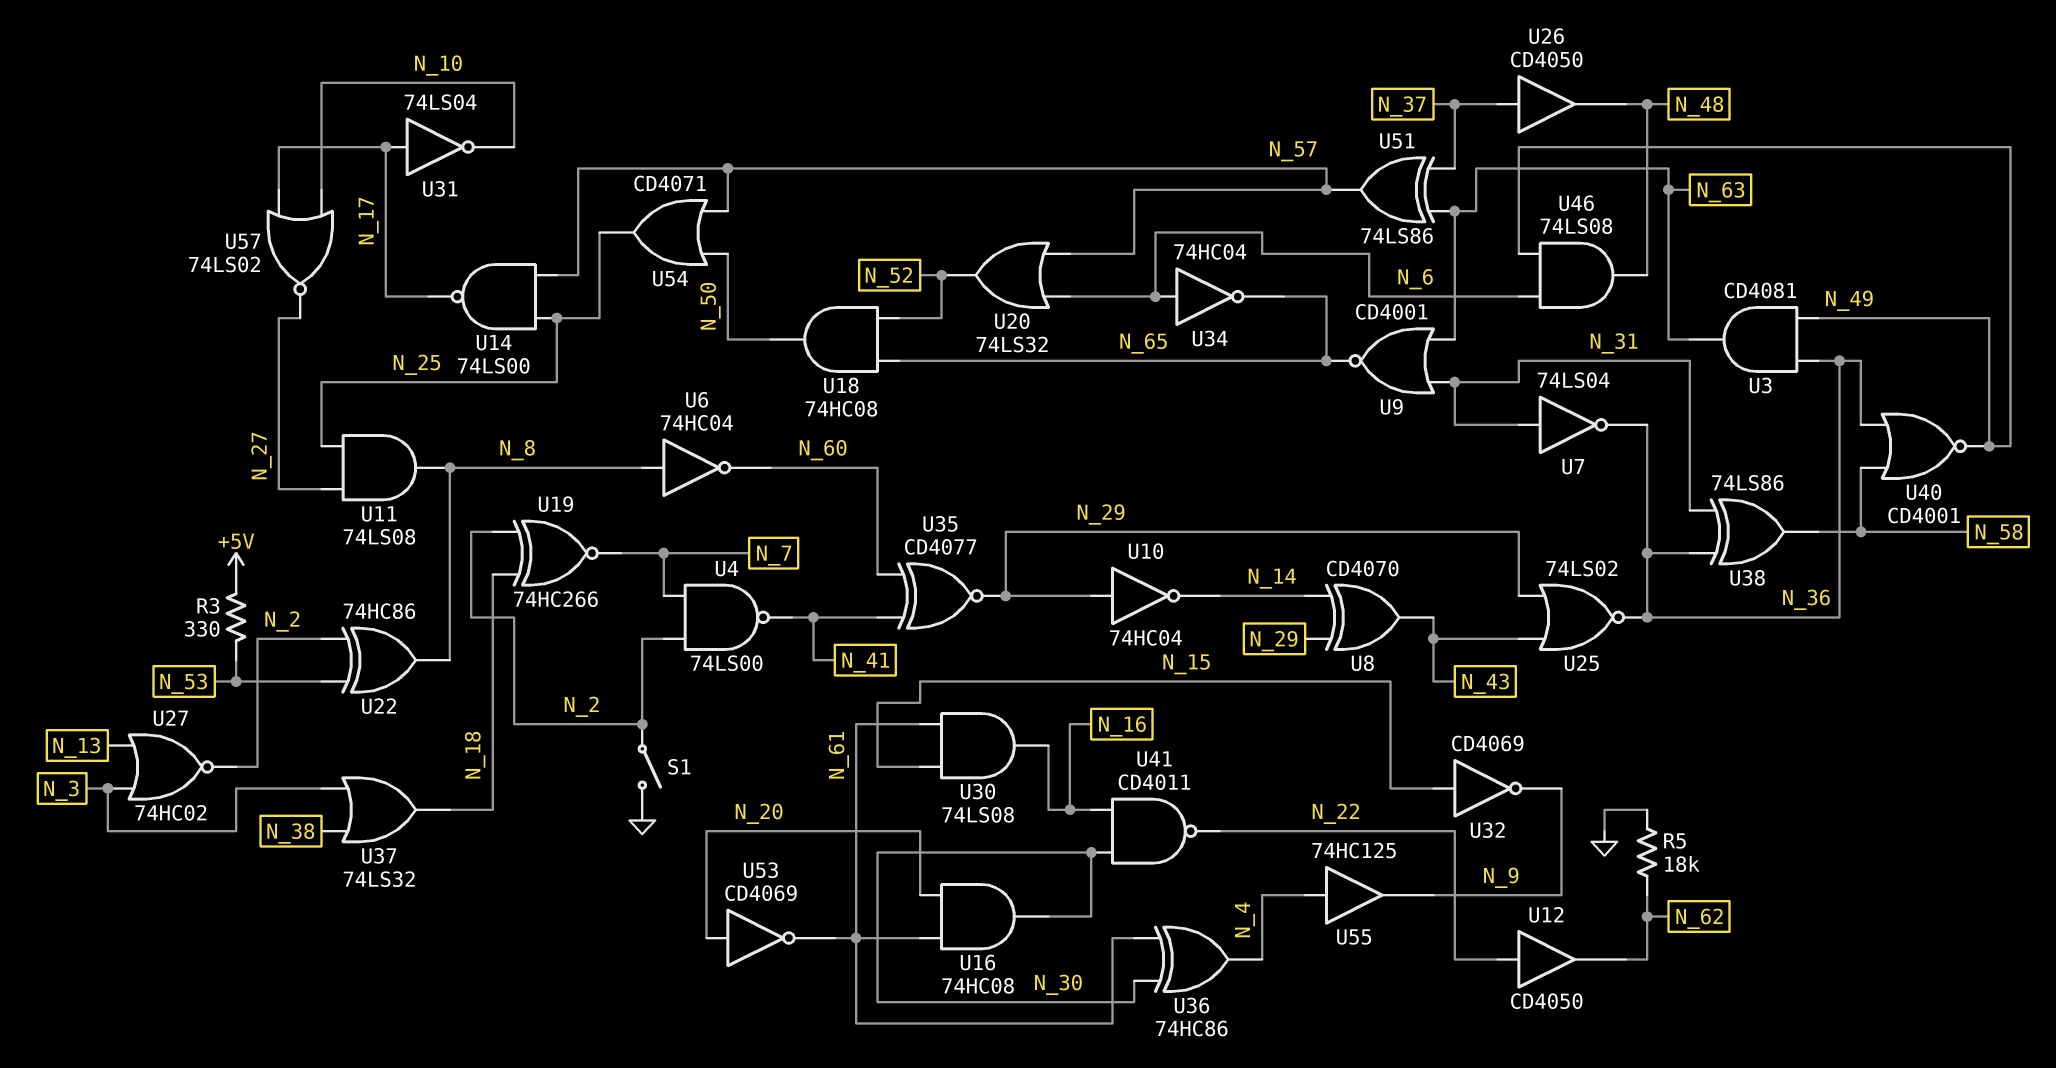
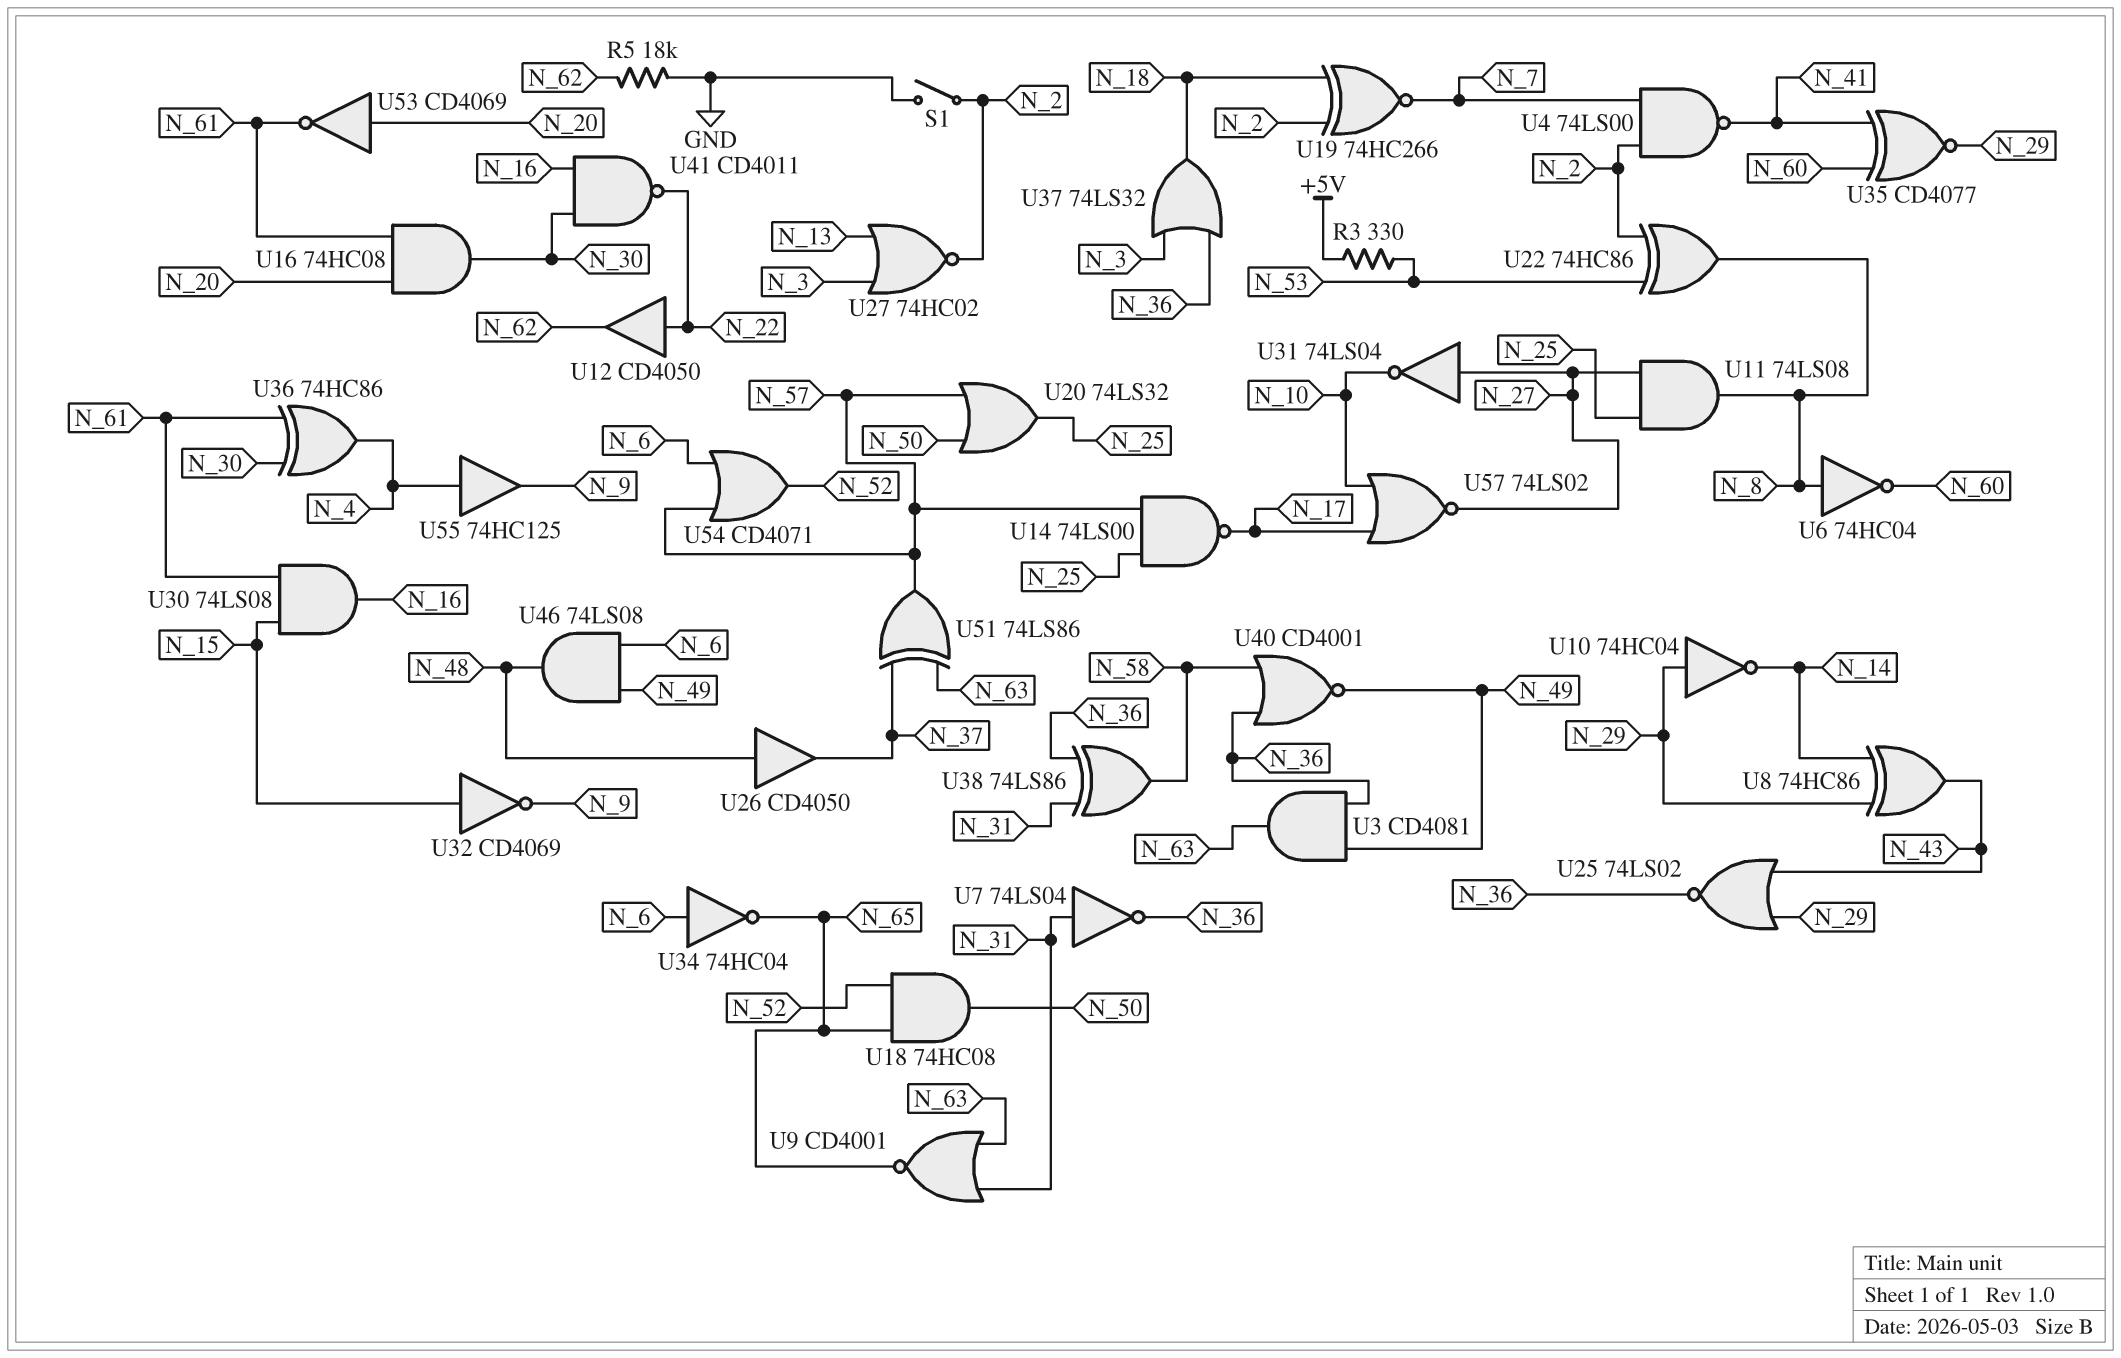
U8: XOR CD4070 (in N_14, in N_29, out N_43) -> XOR 74HC86 (in N_14, in N_29, out N_43)
U20: OR 74LS32 (in N_6, in N_57, out N_52) -> OR 74LS32 (in N_50, in N_57, out N_25)
U26: buffer CD4050 (in N_37, out N_48) -> buffer CD4050 (in N_48, out N_37)
U31: NOT 74LS04 (in N_17, out N_10) -> NOT 74LS04 (in N_27, out N_10)
U37: OR 74LS32 (in N_3, in N_38, out N_18) -> OR 74LS32 (in N_3, in N_36, out N_18)
U54: OR CD4071 (in N_50, in N_57, out N_25) -> OR CD4071 (in N_6, in N_57, out N_52)

